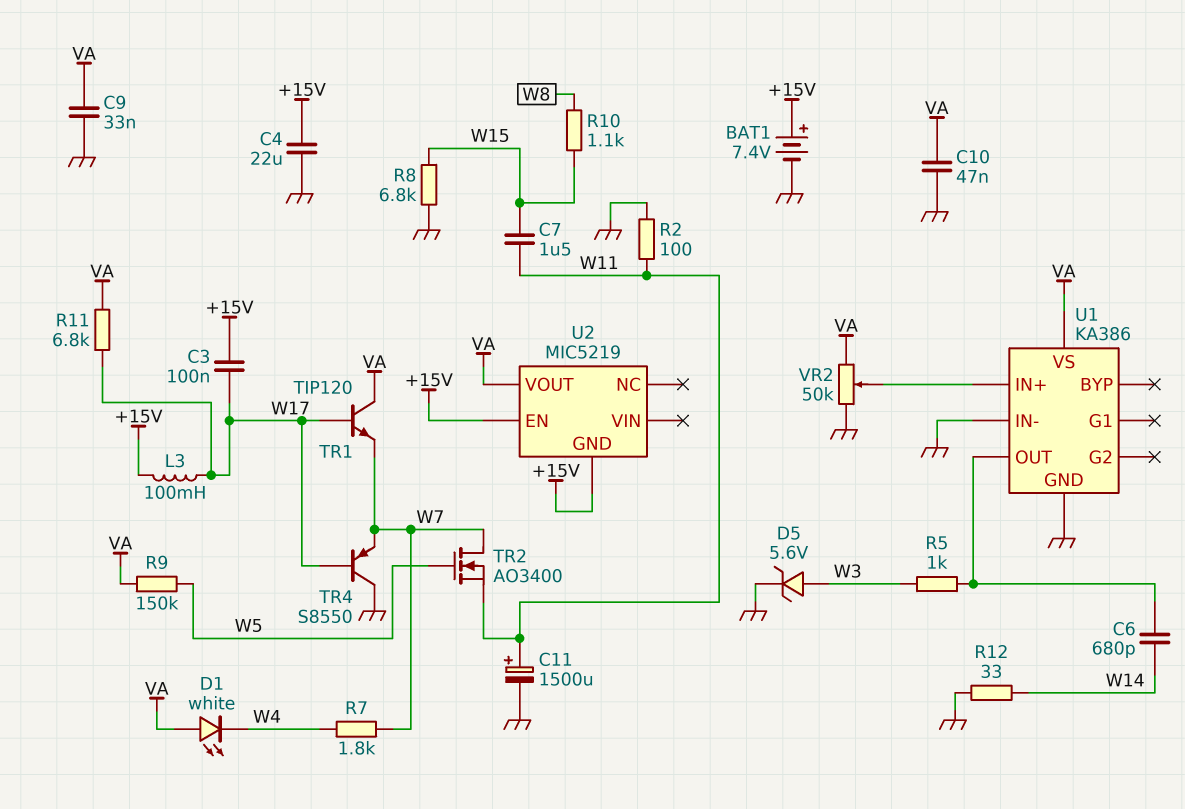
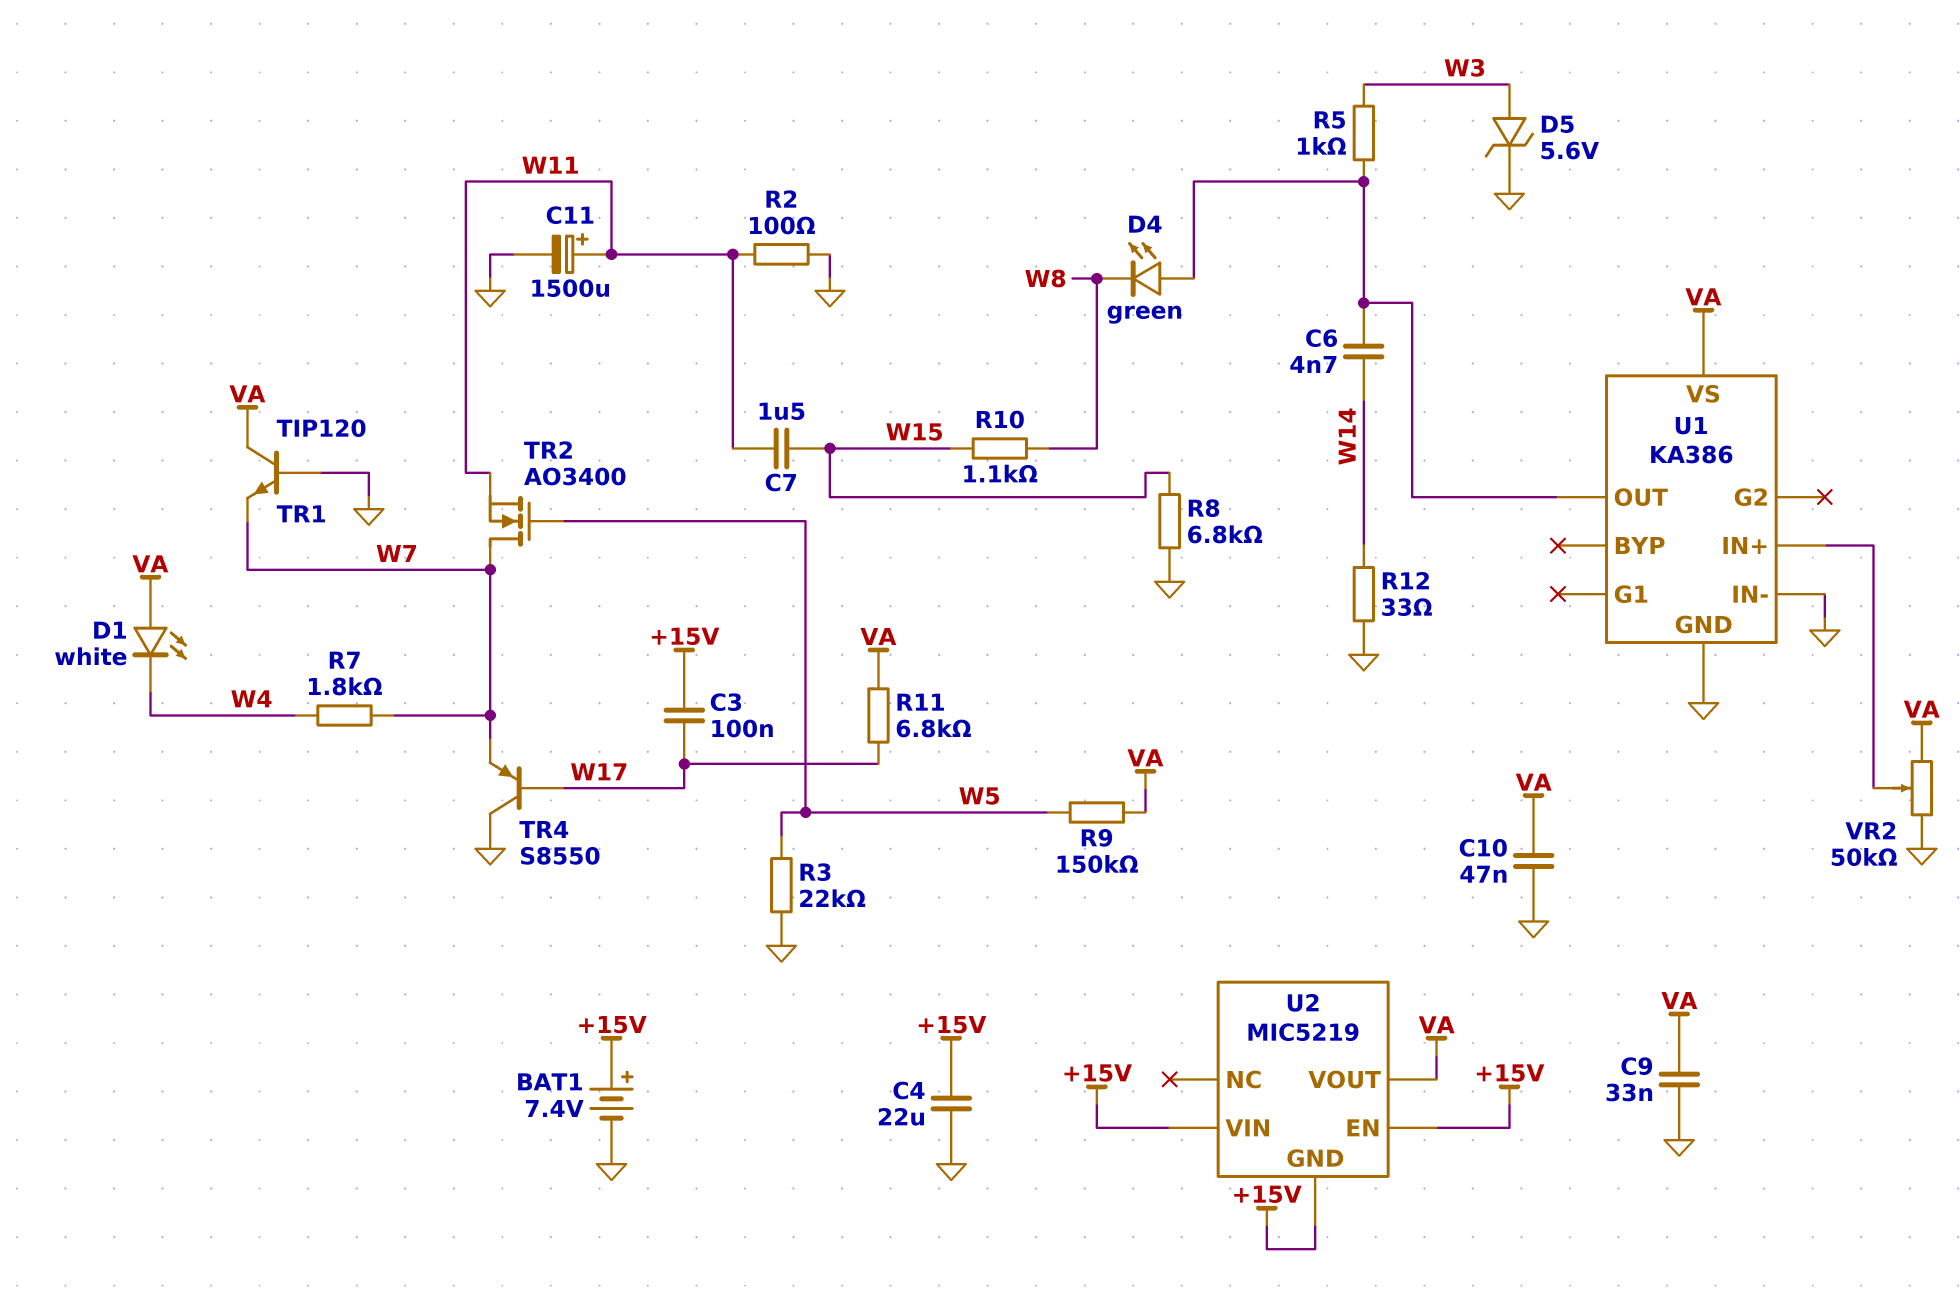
C6: 680pF (U1/OUT, W14) -> 4.7nF (U1/OUT, W14)
D4: none -> LED green (A U1/OUT, K W8)
L3: 100mH (+15V, W17) -> none
R3: none -> 22k (GND, W5)
TR1: NPN TIP120 (B W17, C VA, E W7) -> NPN TIP120 (B GND, C VA, E W7)
U2 pin VIN: none -> +15V

